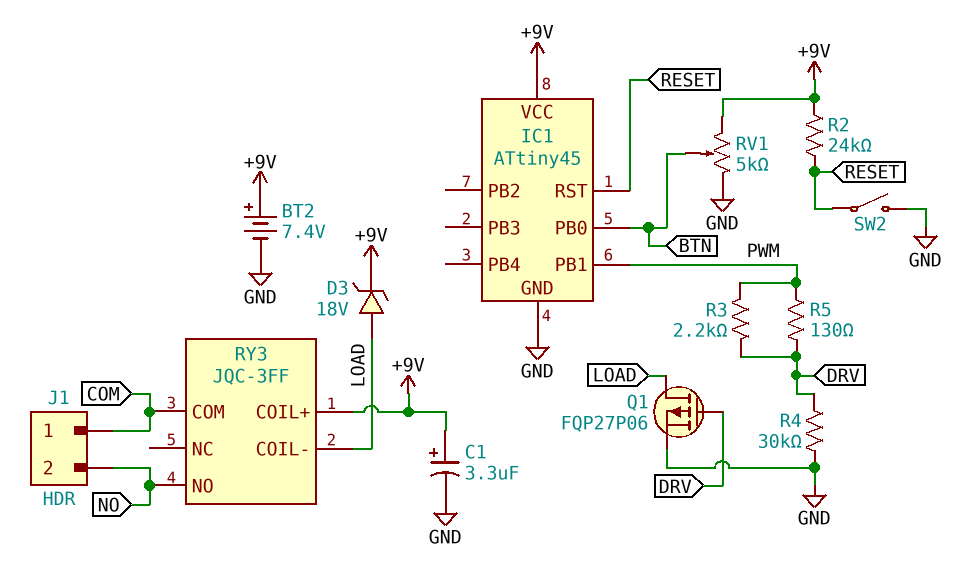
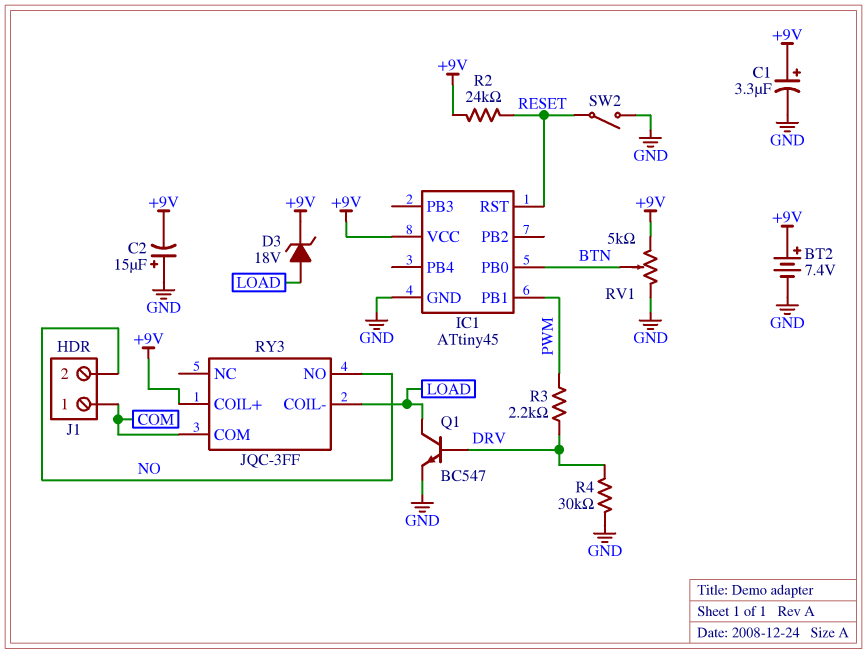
C2: none -> 15uF (plus GND, minus +9V)
Q1: PMOS FQP27P06 (G DRV, D LOAD, S GND) -> NPN BC547 (B DRV, C LOAD, E GND)
R5: 130 (DRV, PWM) -> none

